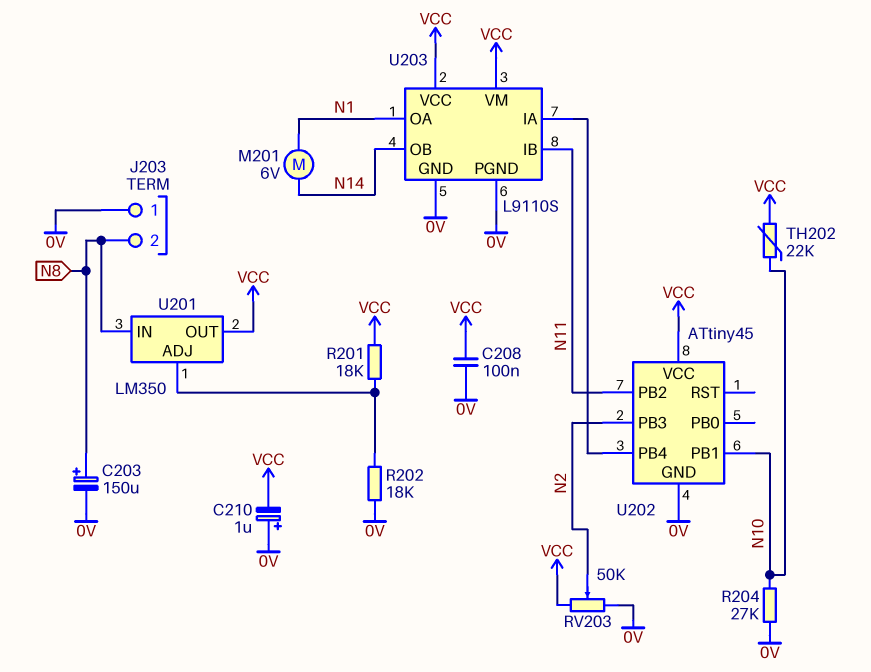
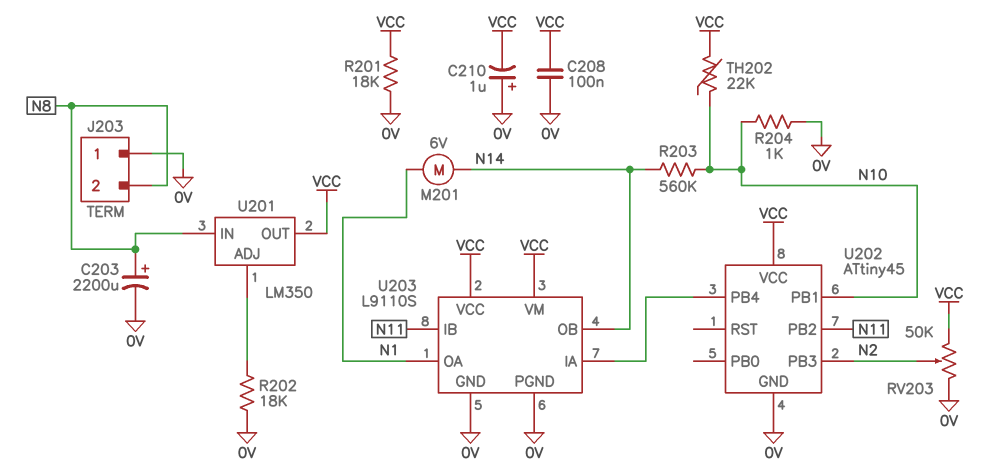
C203: 150uF (plus N8, minus 0V) -> 2200uF (plus N8, minus 0V)
R201: 18k (U201/ADJ, VCC) -> 18k (0V, VCC)
R203: none -> 560k (N10, N14)
R204: 27k (0V, N10) -> 1k (0V, N10)

